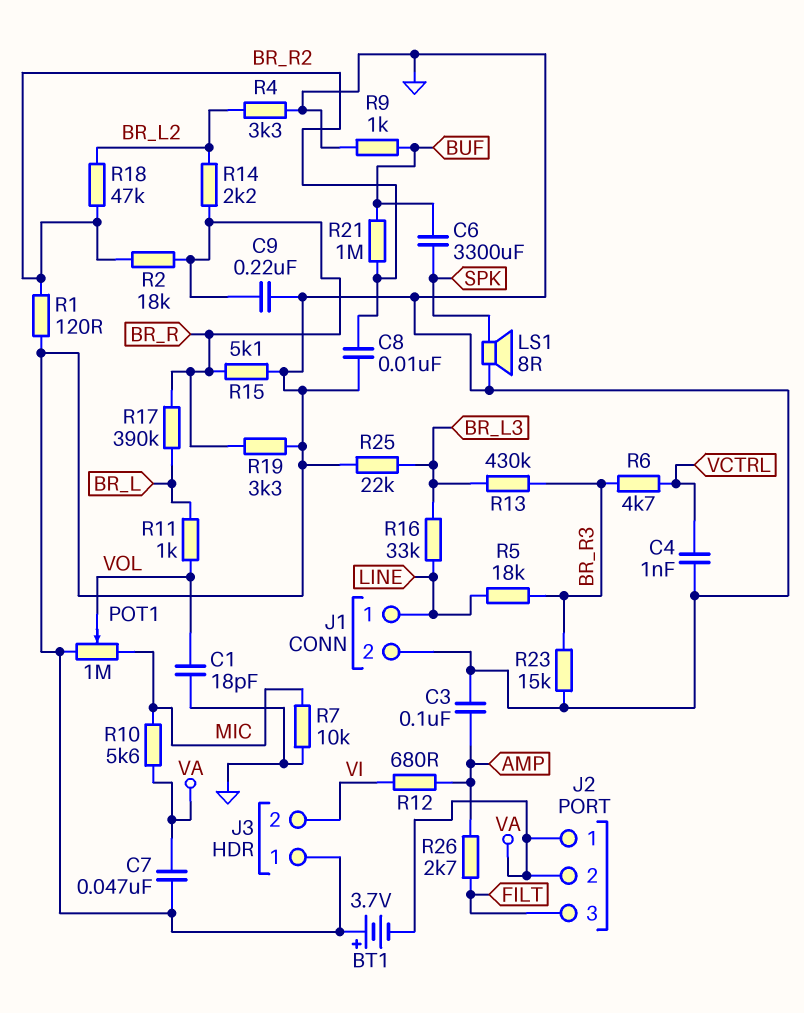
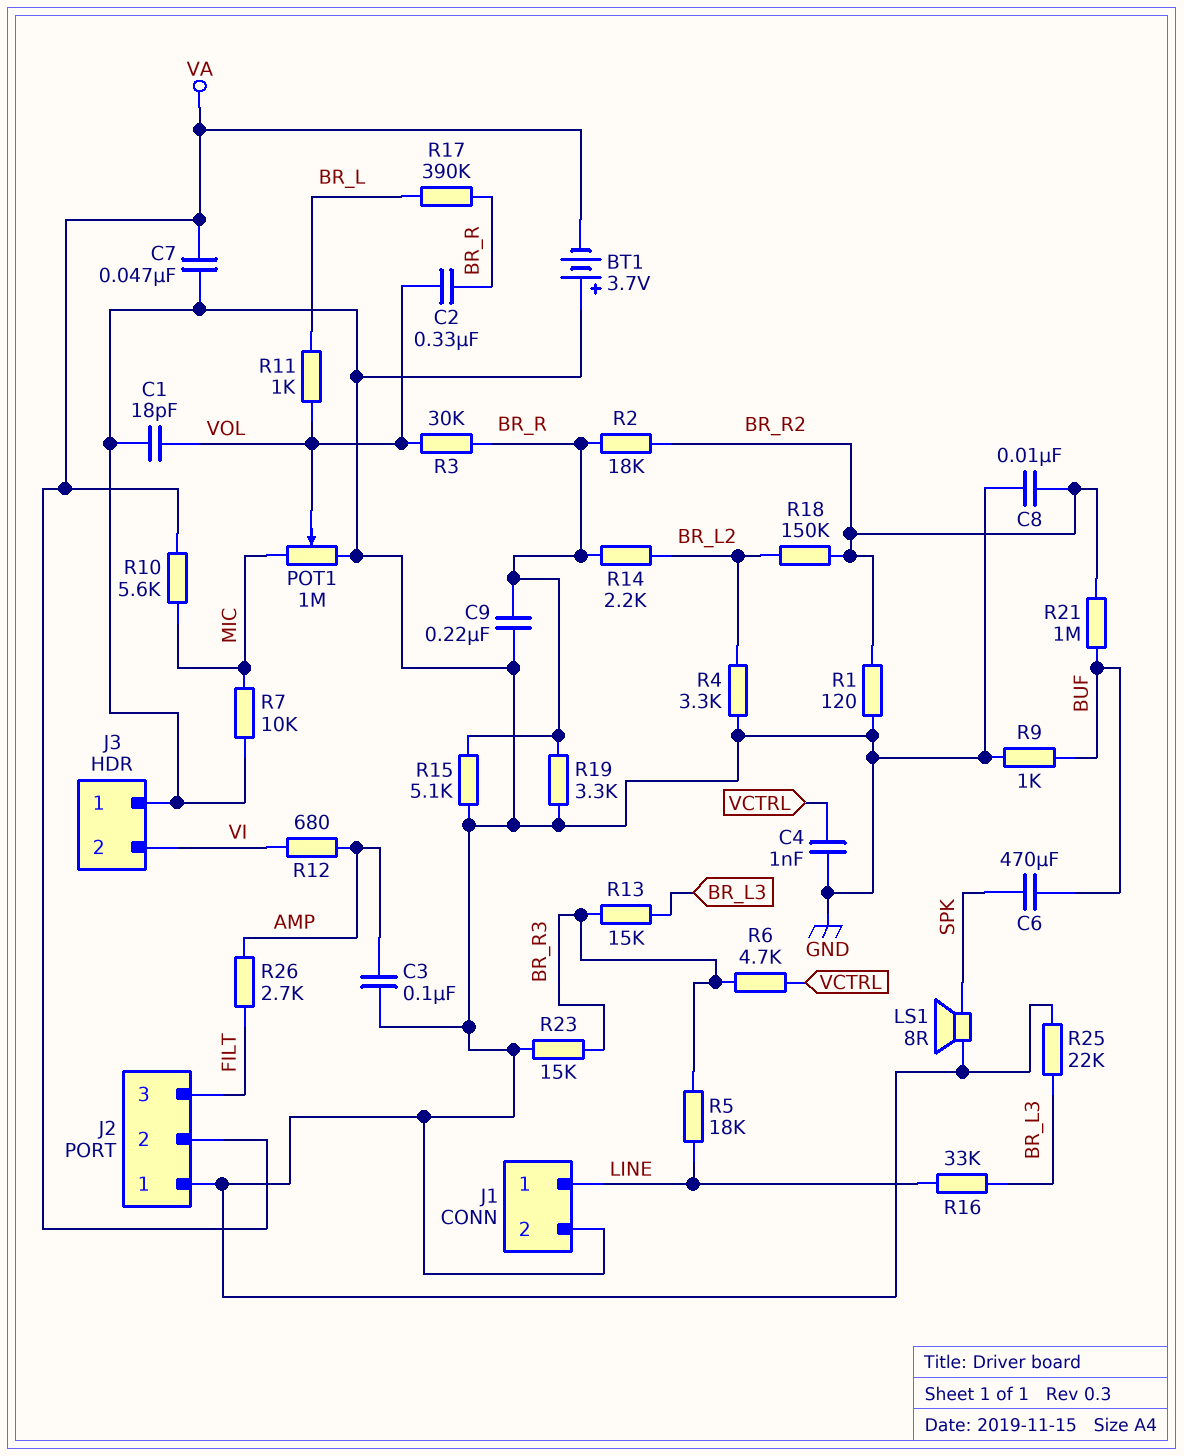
C2: none -> 330nF (BR_R, VOL)
C6: 3300uF (BUF, SPK) -> 470uF (BUF, SPK)
J2 pin 1: VA -> GND
R3: none -> 30k (BR_R, VOL)
R13: 430k (BR_L3, BR_R3) -> 15k (BR_L3, BR_R3)
R18: 47k (BR_L2, BR_R2) -> 150k (BR_L2, BR_R2)

